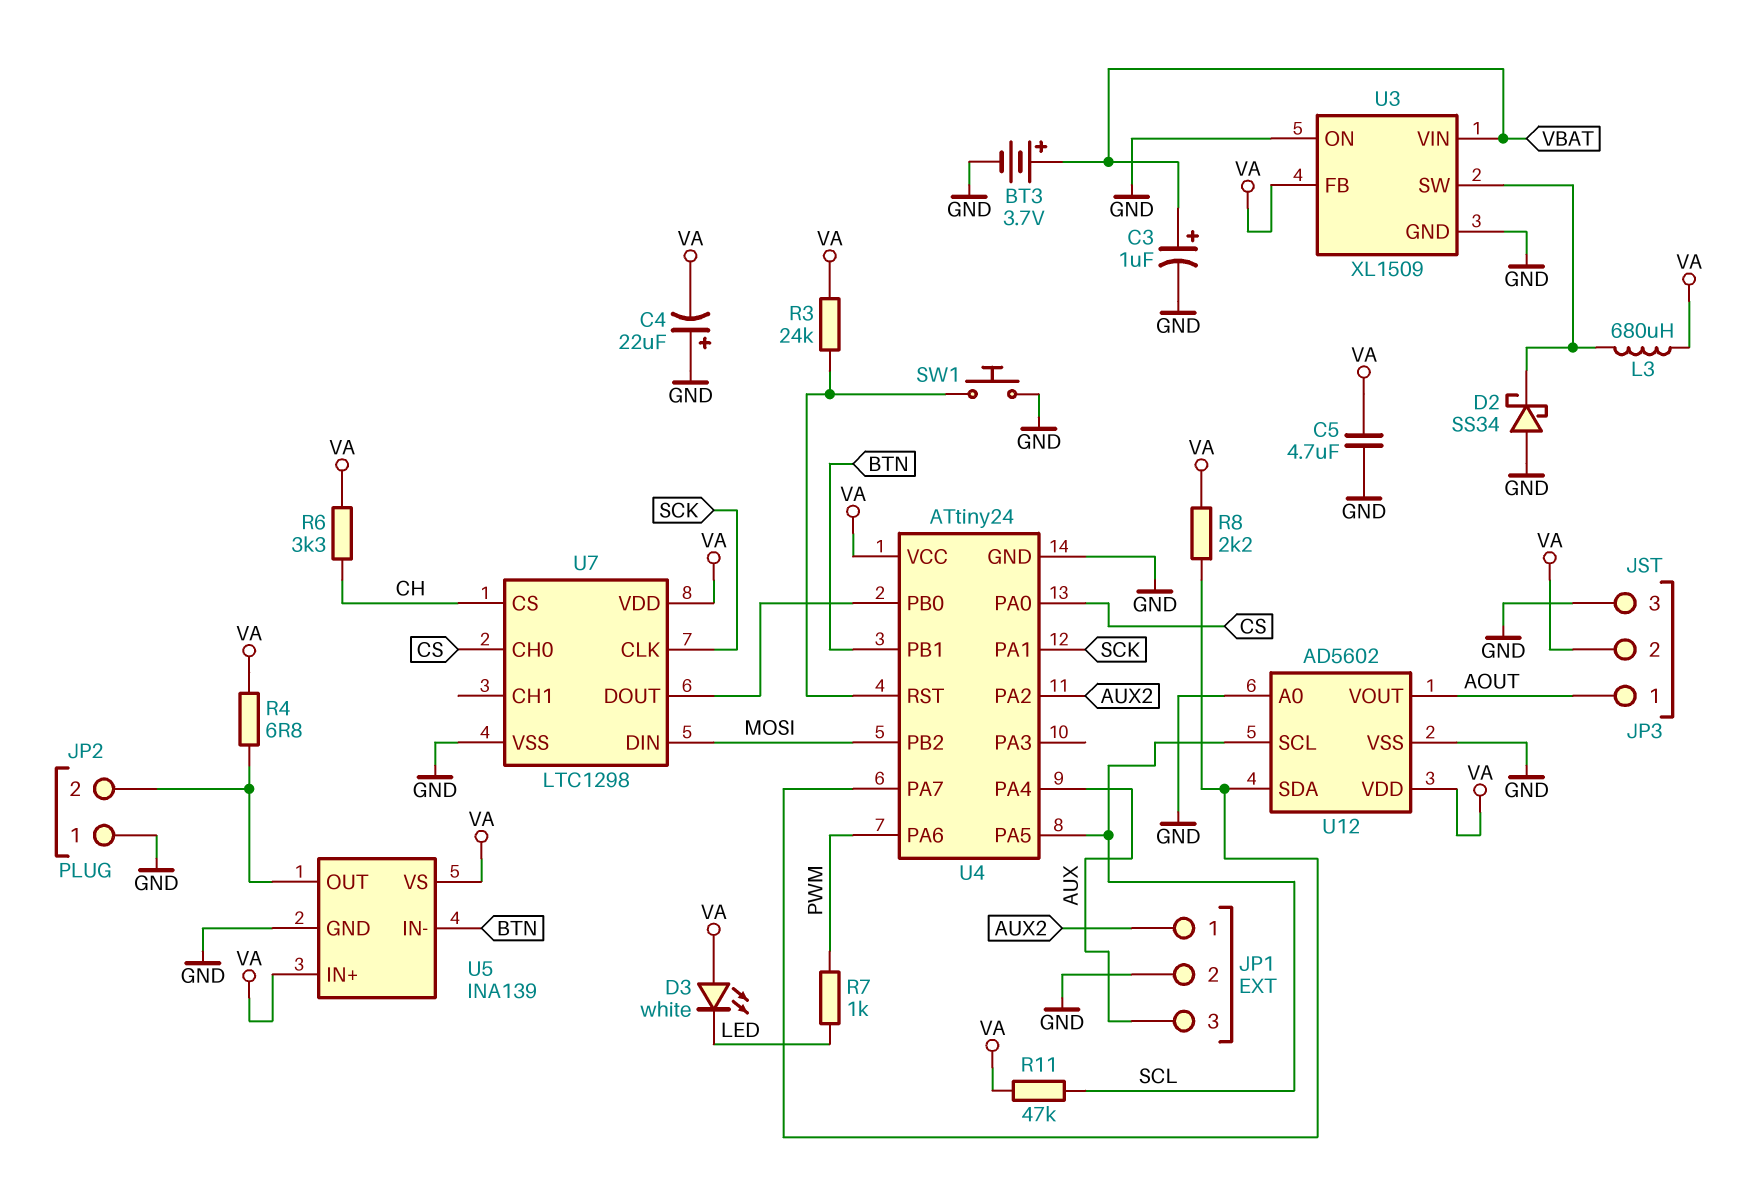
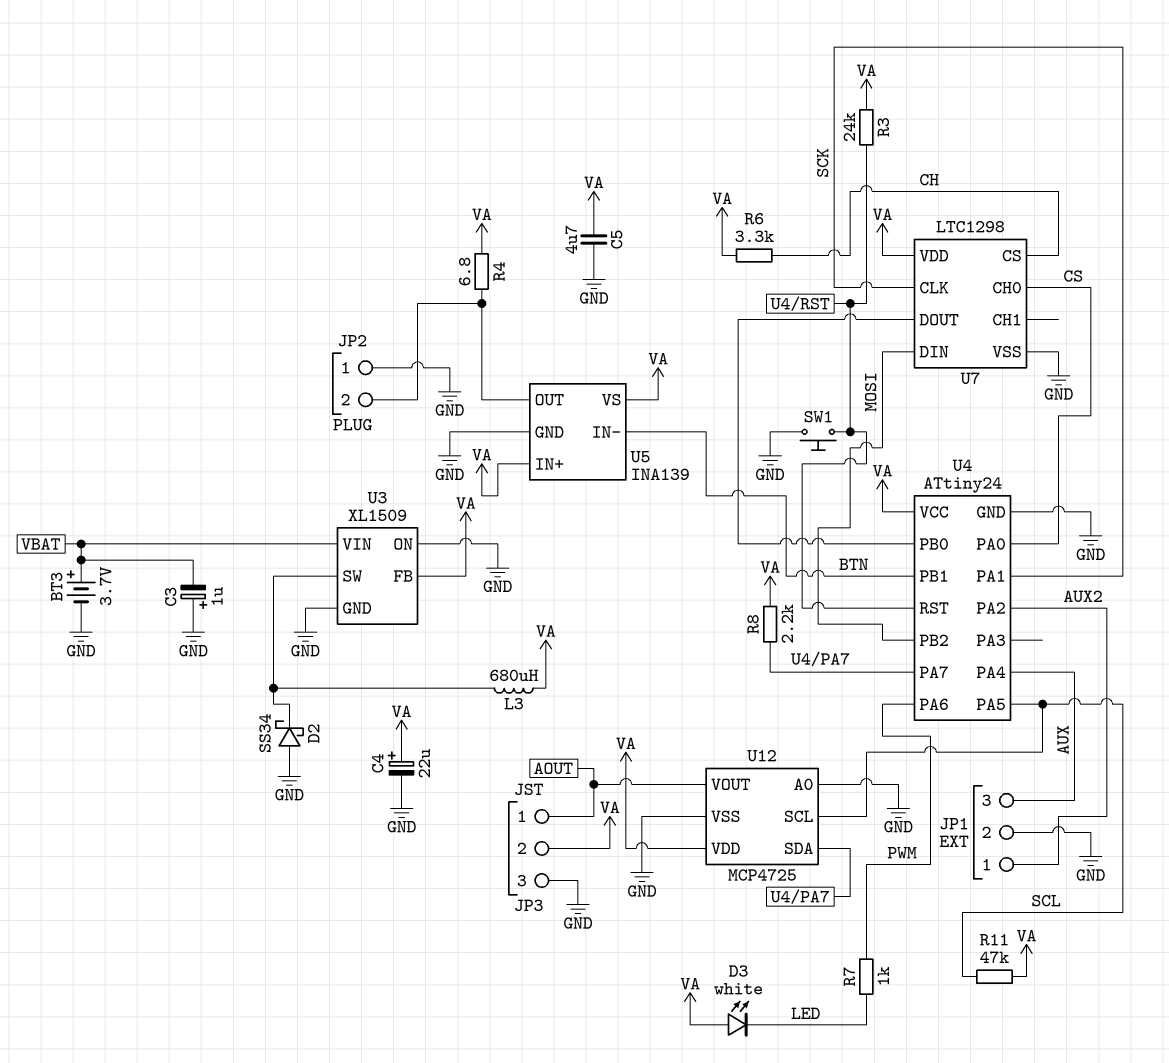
C3: 1uF (plus VBAT, minus GND) -> 1uF (plus GND, minus VBAT)
C4: 22uF (plus GND, minus VA) -> 22uF (plus VA, minus GND)
U12: AD5602 -> MCP4725

